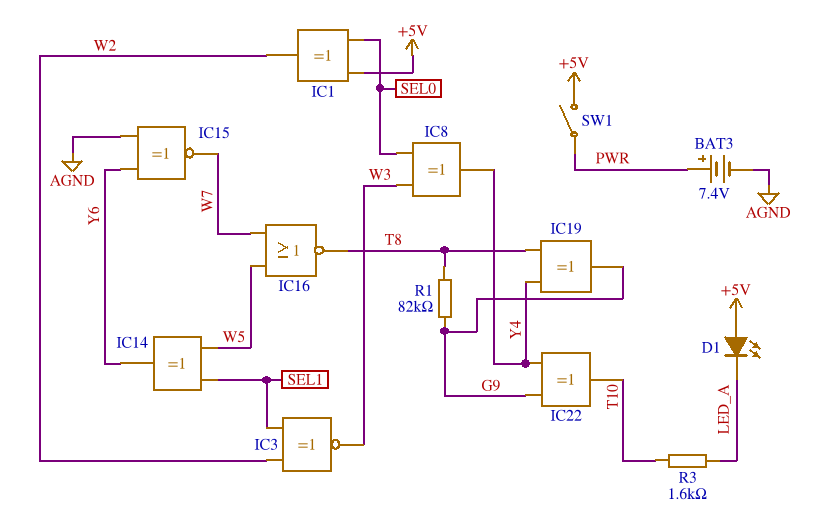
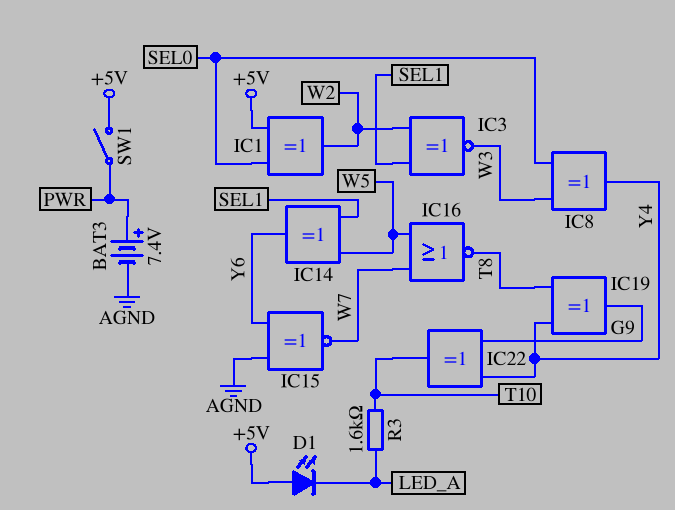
R1: 82k (G9, T8) -> none

